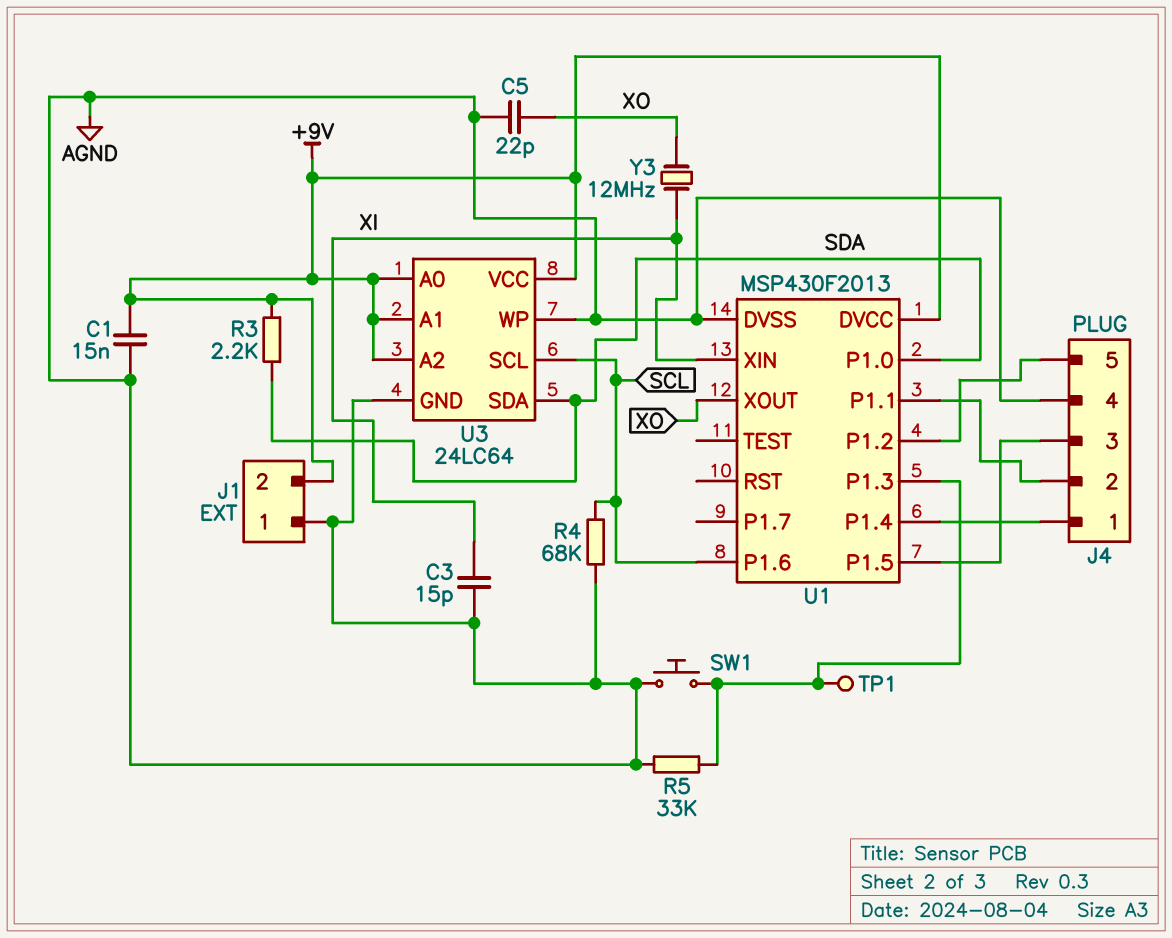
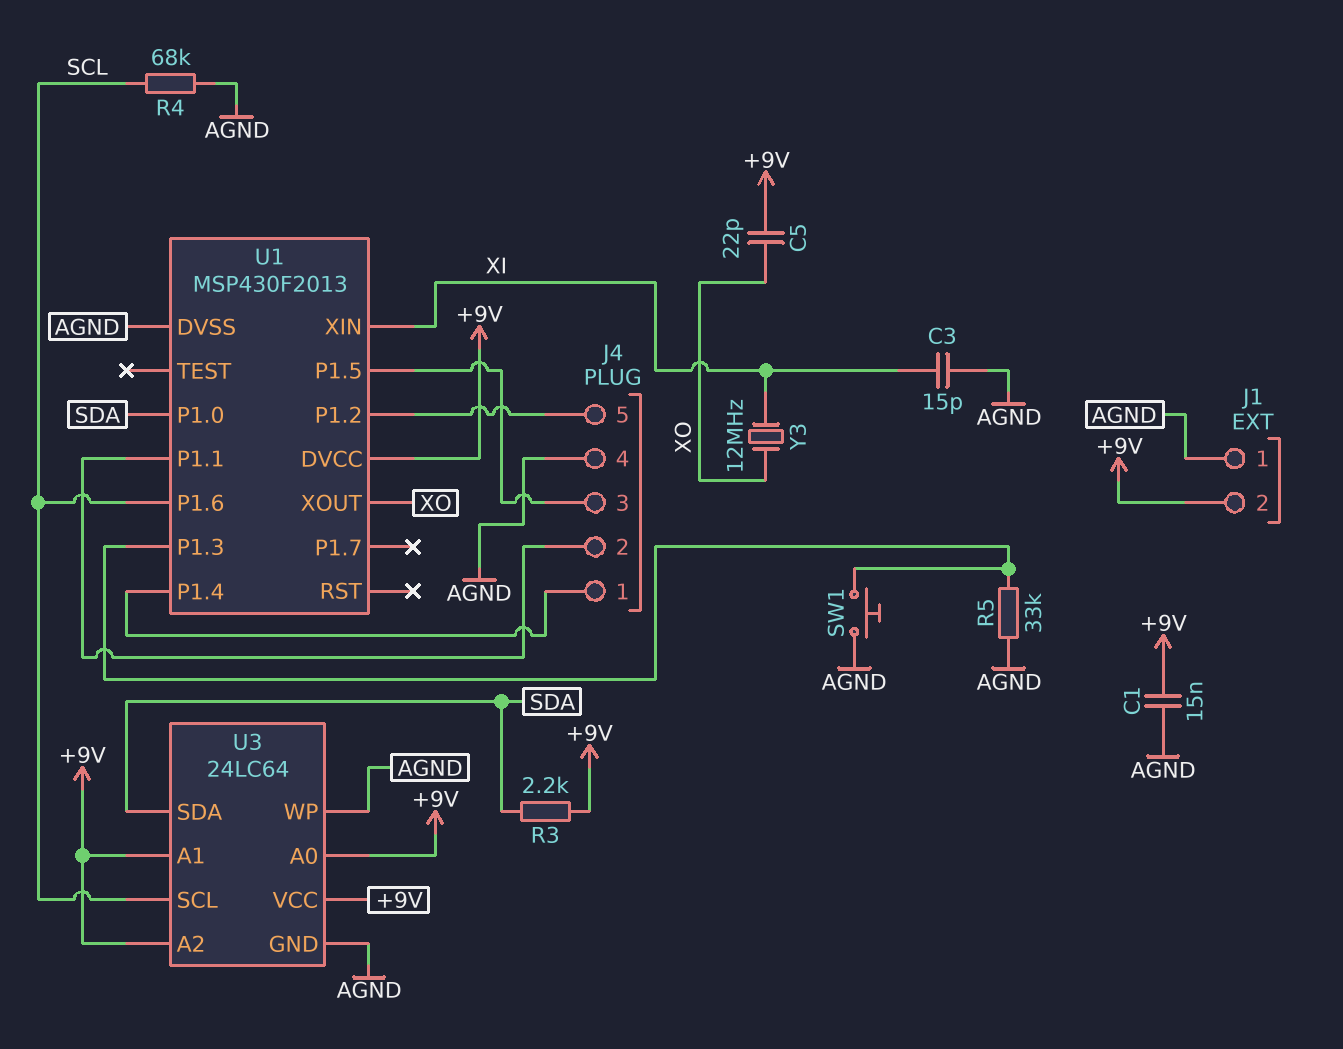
C5: 22pF (AGND, XO) -> 22pF (+9V, XO)
TP1: test point (U1/P1.3) -> none

